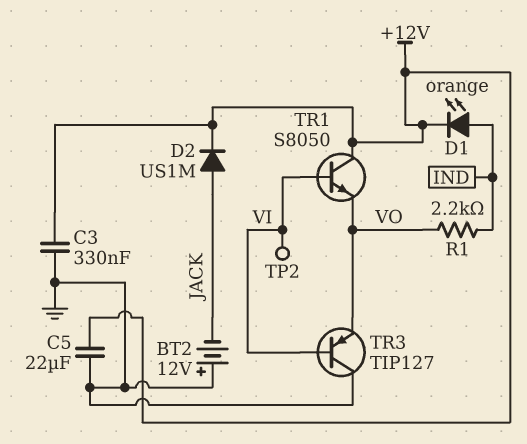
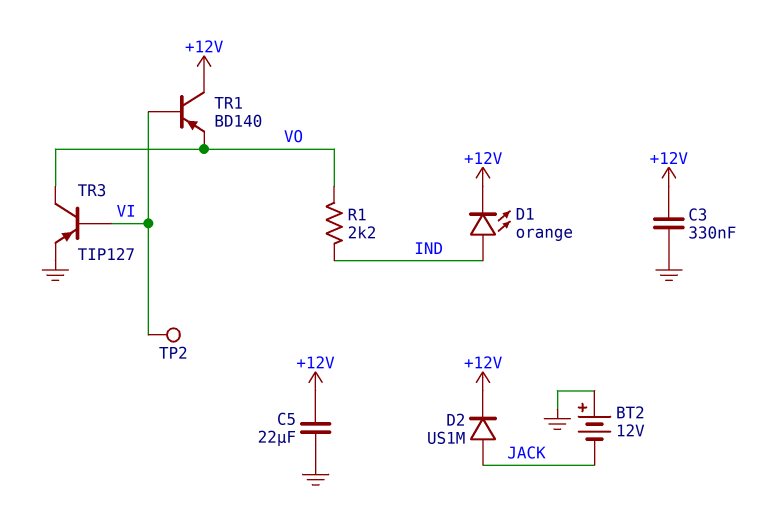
TR1: NPN S8050 (B VI, C +12V, E VO) -> PNP BD140 (B VI, C +12V, E VO)
TR3: PNP TIP127 (B VI, C GND, E VO) -> PNP TIP127 (B VI, C VO, E GND)

